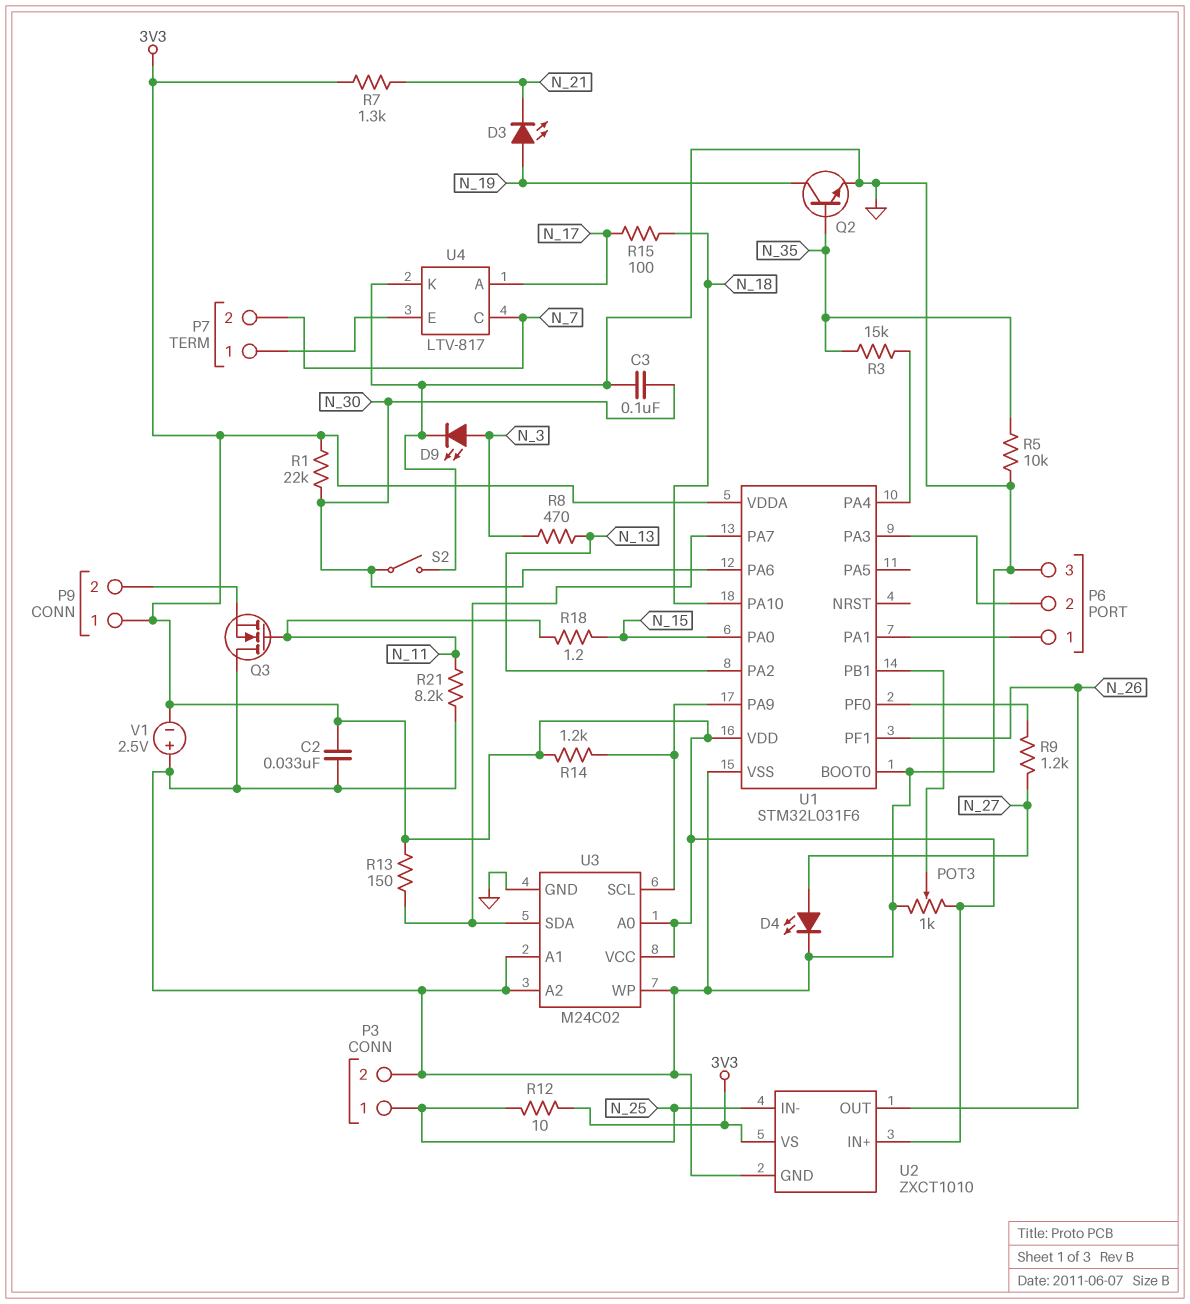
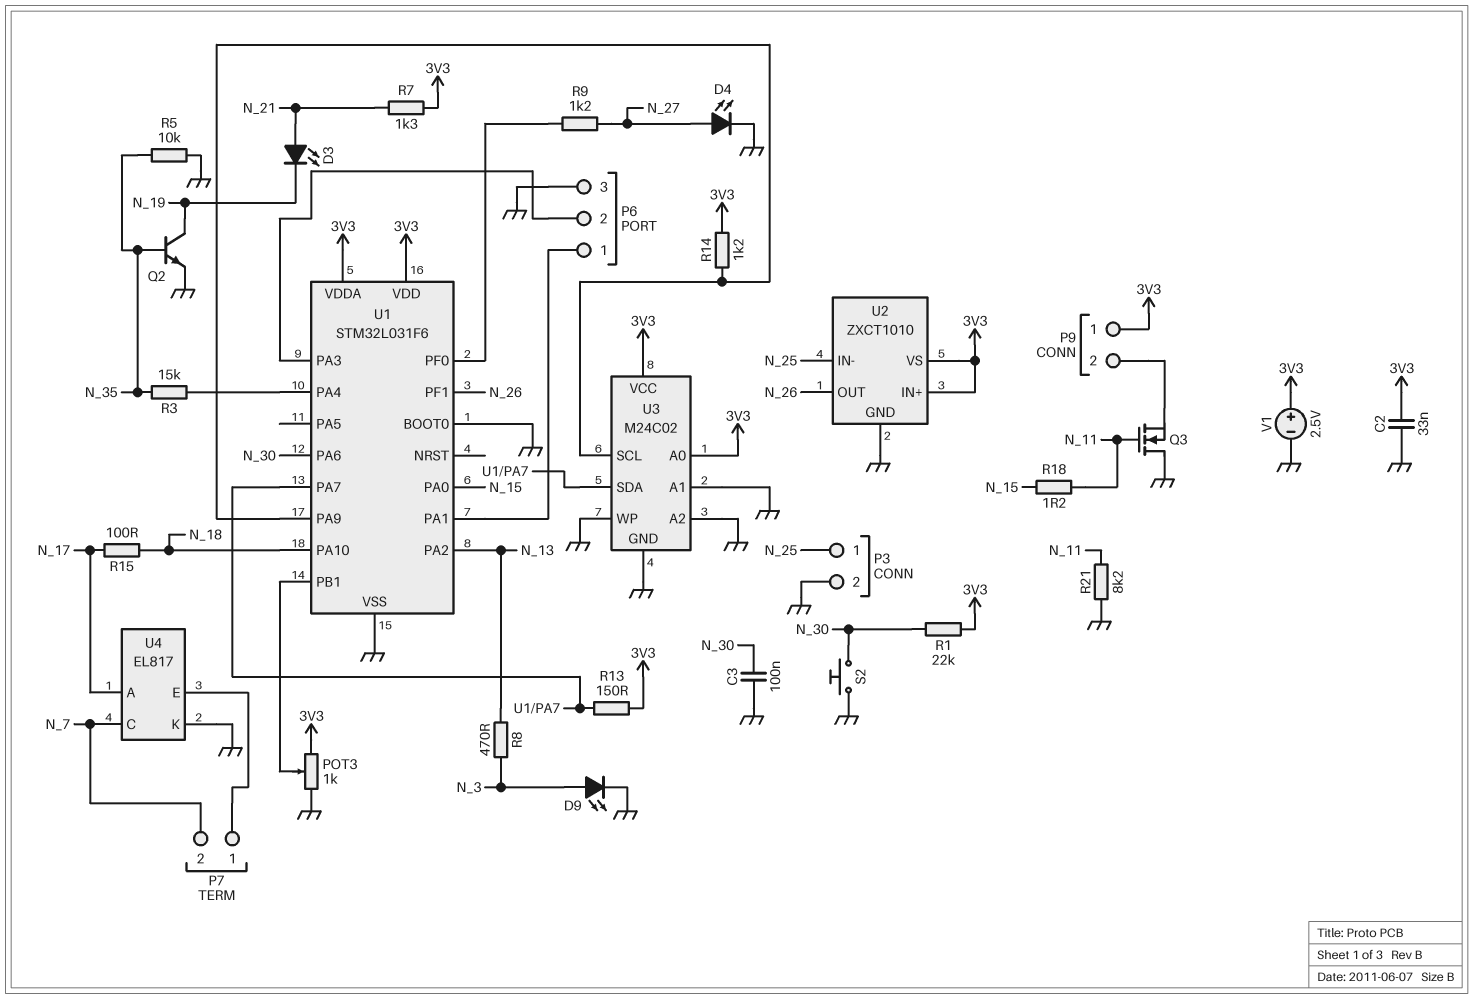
D3: LED (A N_19, K N_21) -> LED (A N_21, K N_19)
R12: 10 (3V3, N_25) -> none
S2: switch (GND, N_30) -> button (GND, N_30)
U4: LTV-817 -> EL817
V1: 2.5V (plus GND, minus 3V3) -> 2.5V (plus 3V3, minus GND)

